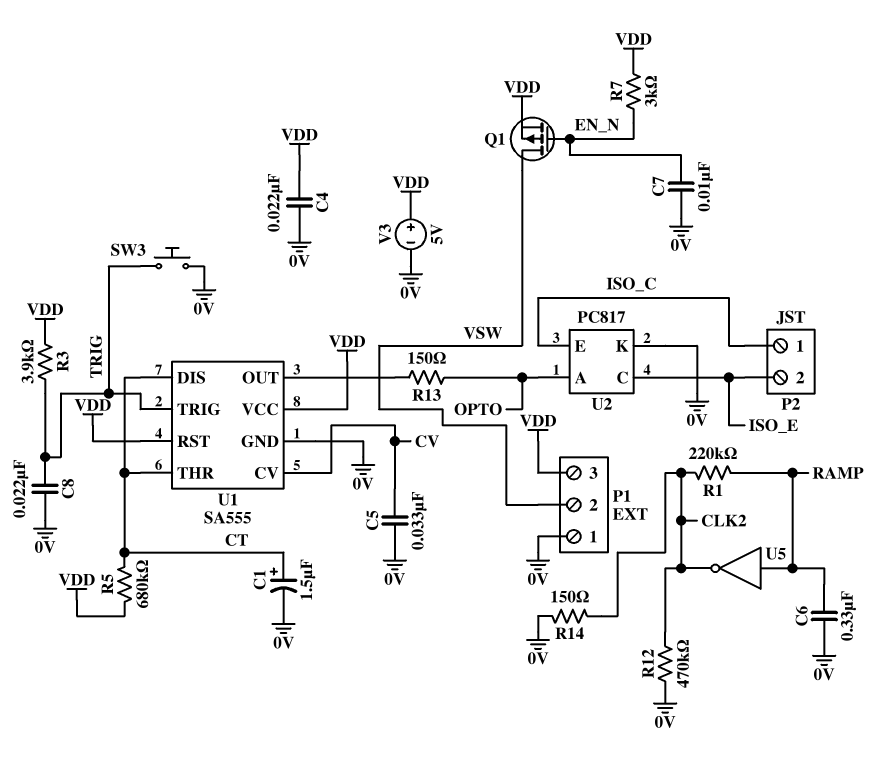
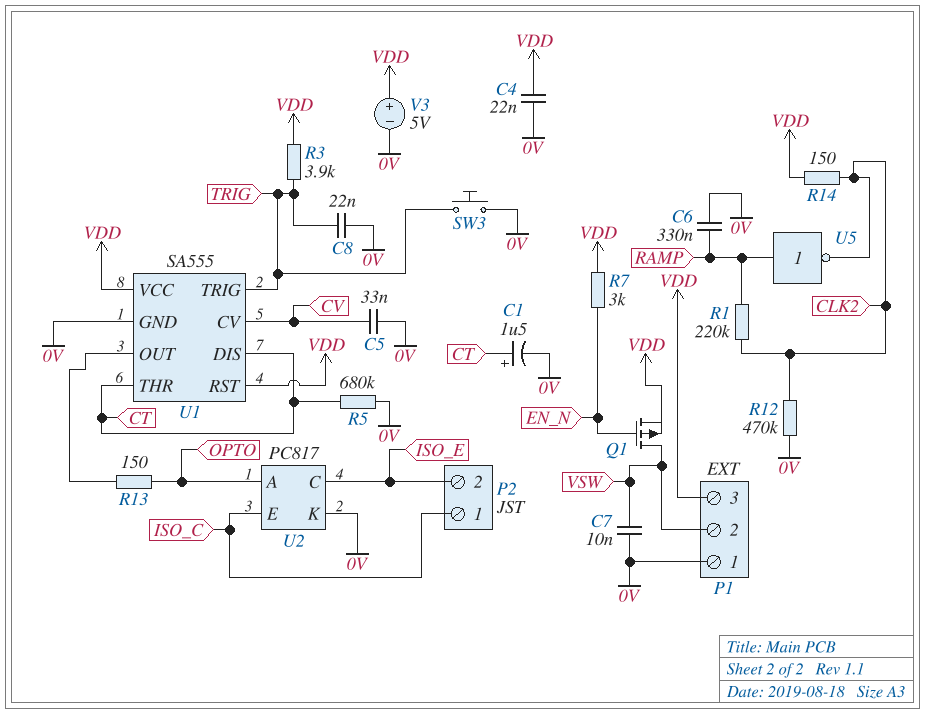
C7: 10nF (0V, EN_N) -> 10nF (0V, VSW)
R5: 680k (CT, VDD) -> 680k (0V, CT)
R14: 150 (0V, CLK2) -> 150 (CLK2, VDD)

